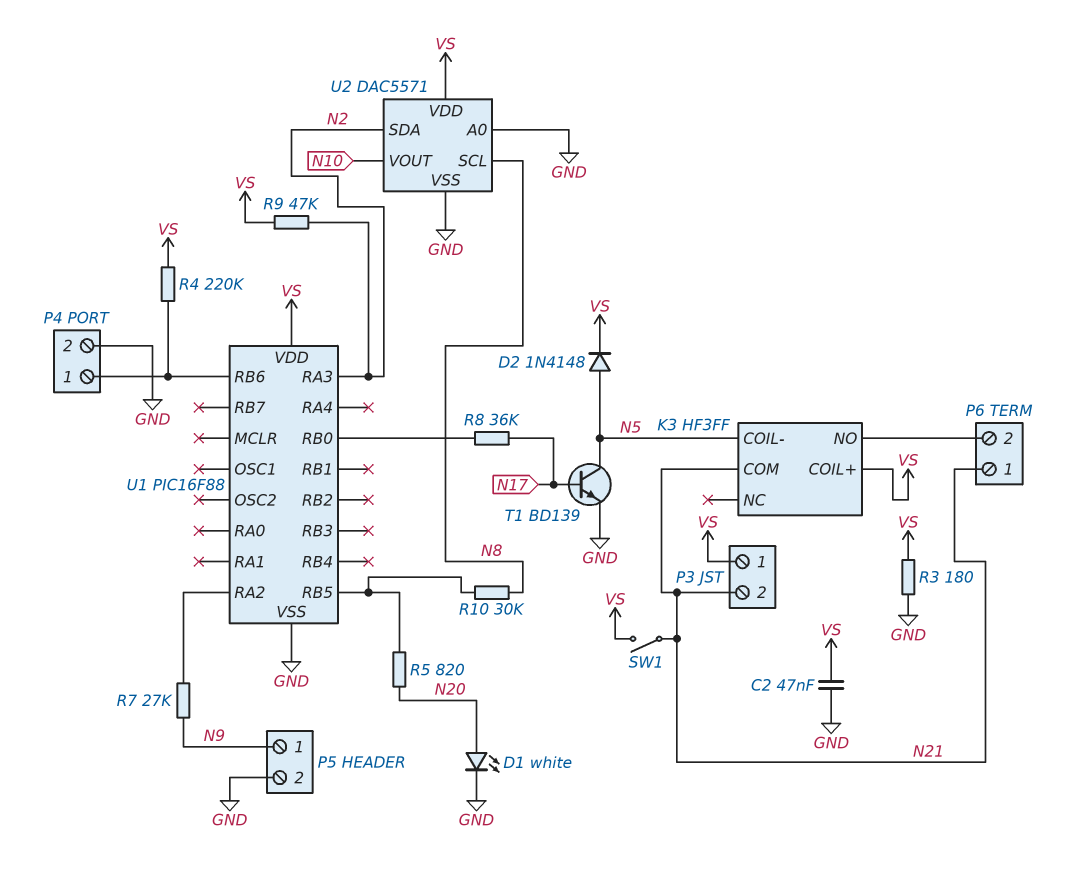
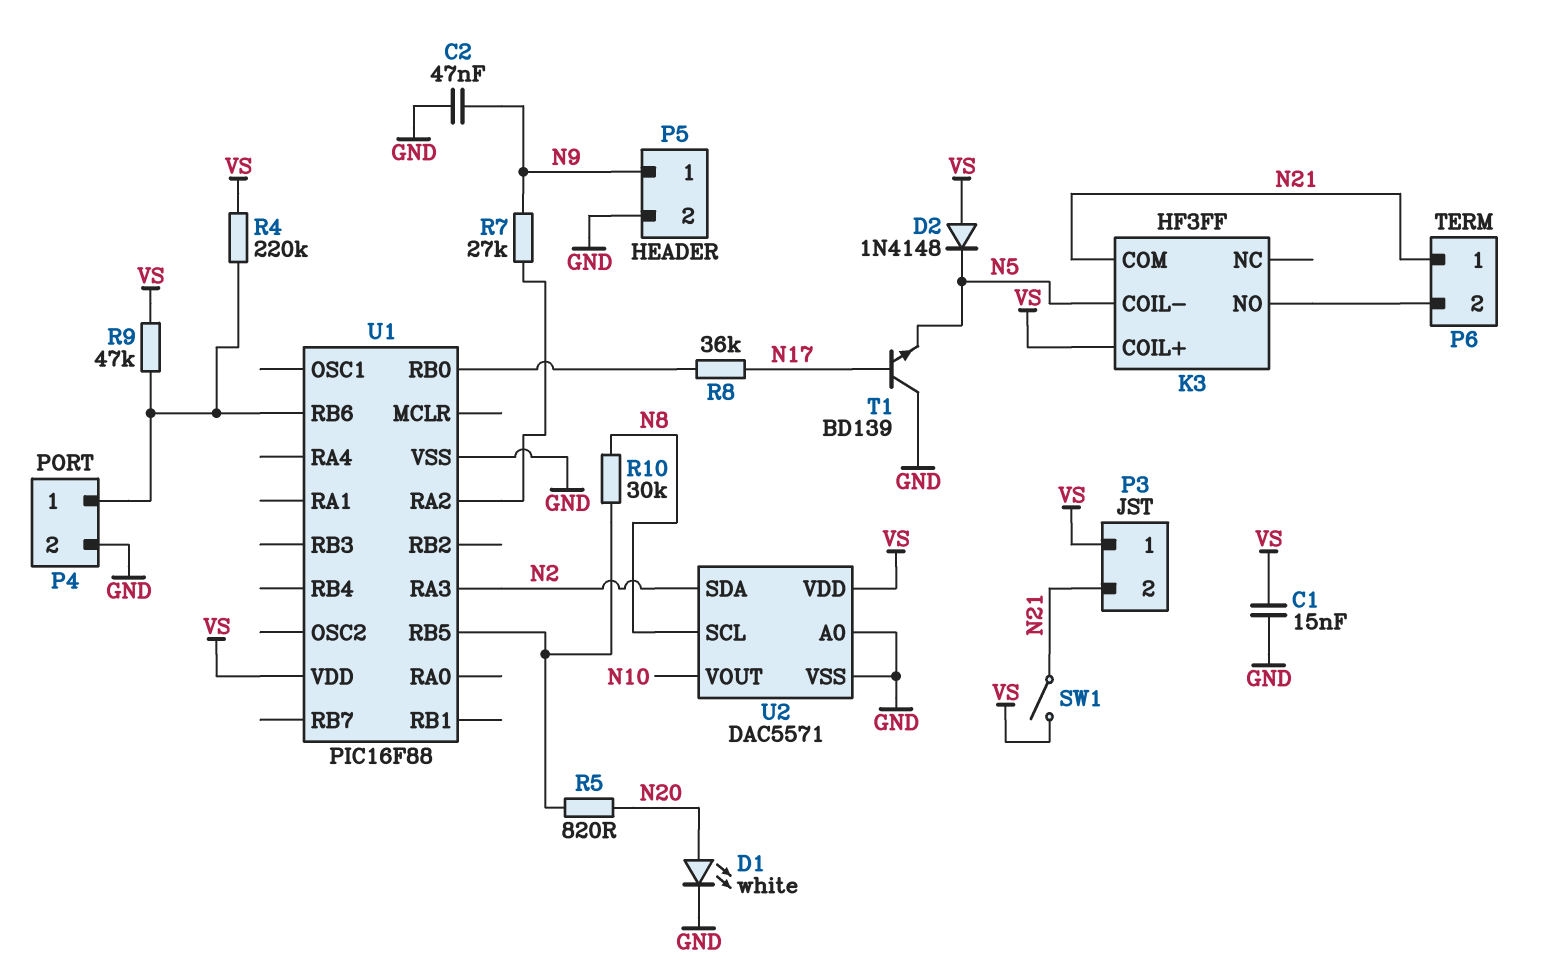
C1: none -> 15nF (GND, VS)
C2: 47nF (GND, VS) -> 47nF (GND, N9)
D2: diode 1N4148 (A N5, K VS) -> diode 1N4148 (A VS, K N5)
R3: 180 (GND, VS) -> none
R9: 47k (N2, VS) -> 47k (P4/1, VS)
T1: NPN BD139 (B N17, C N5, E GND) -> NPN BD139 (B N17, C GND, E N5)

